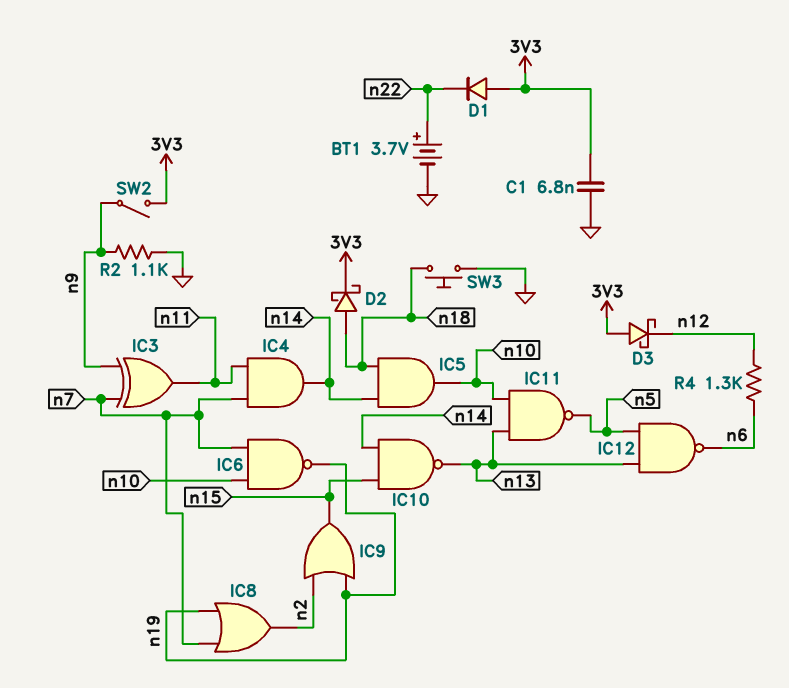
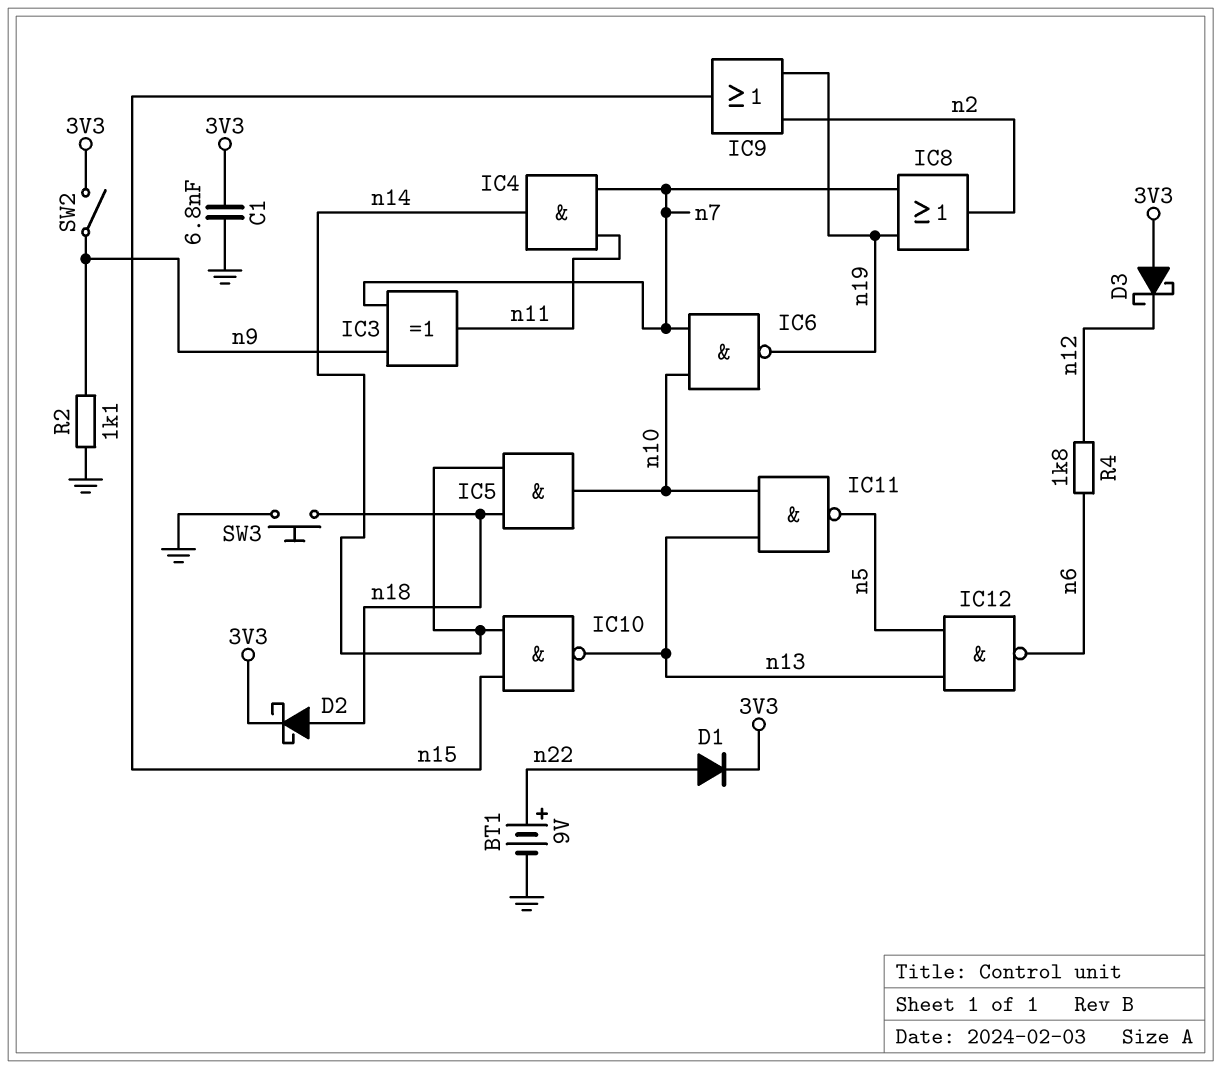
BT1: 3.7V (plus n22, minus GND) -> 9V (plus n22, minus GND)
D1: diode (A 3V3, K n22) -> diode (A n22, K 3V3)
R4: 1.3k (n6, n12) -> 1.8k (n6, n12)

